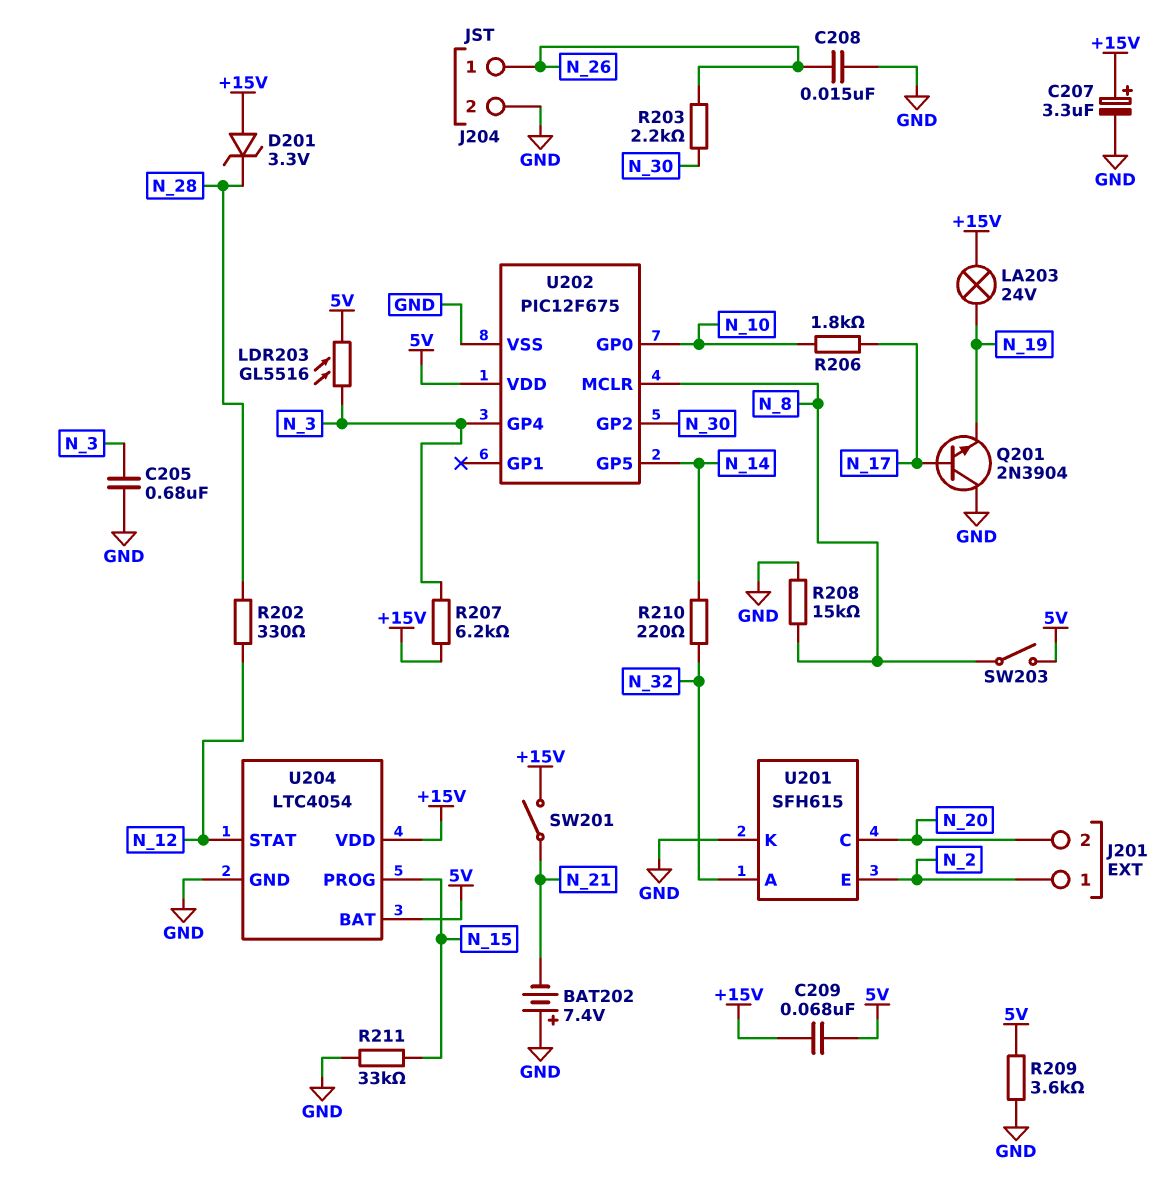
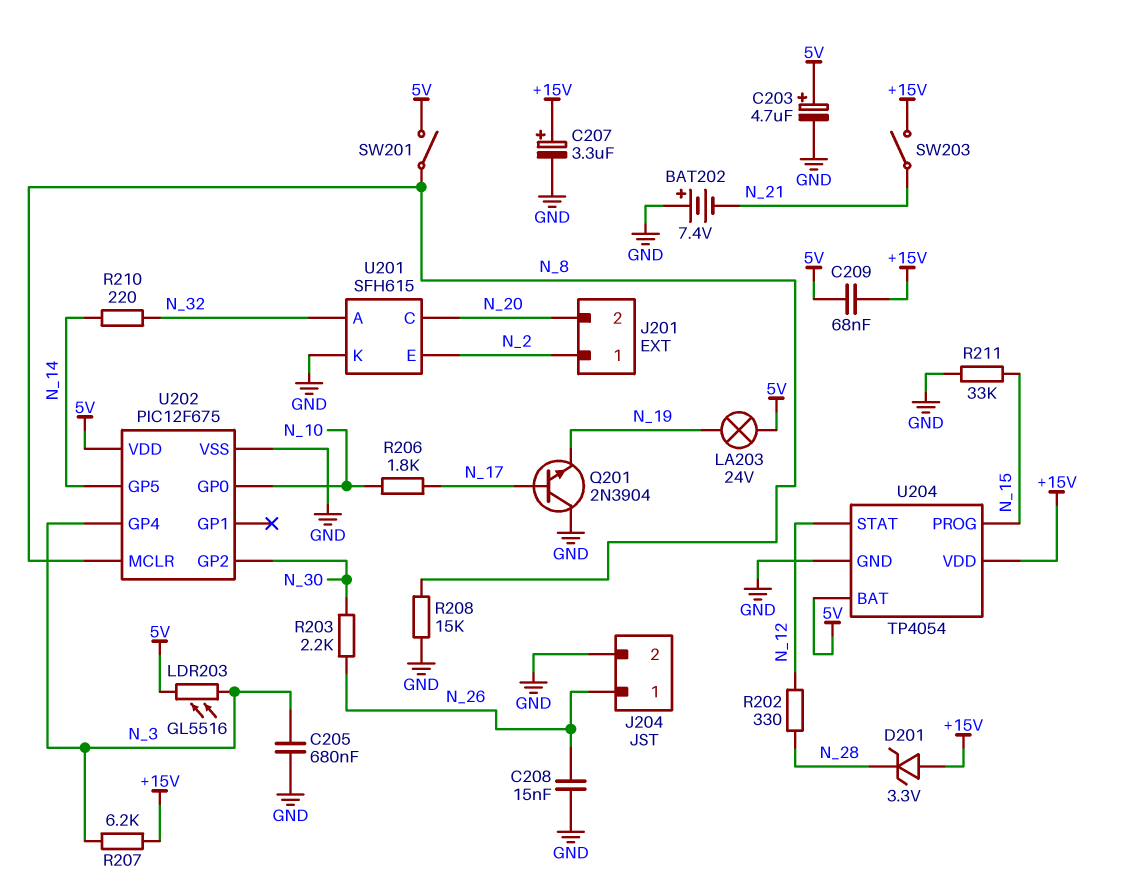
C203: none -> 4.7uF (plus 5V, minus GND)
LA203: lamp 24V (+15V, N_19) -> lamp 24V (5V, N_19)
R209: 3.6k (5V, GND) -> none
SW201: switch (+15V, N_21) -> switch (5V, N_8)
SW203: switch (5V, N_8) -> switch (+15V, N_21)
U204: LTC4054 -> TP4054

